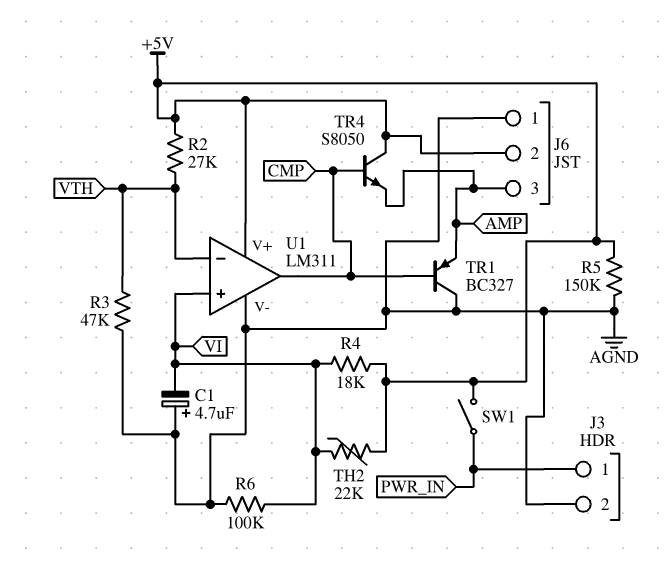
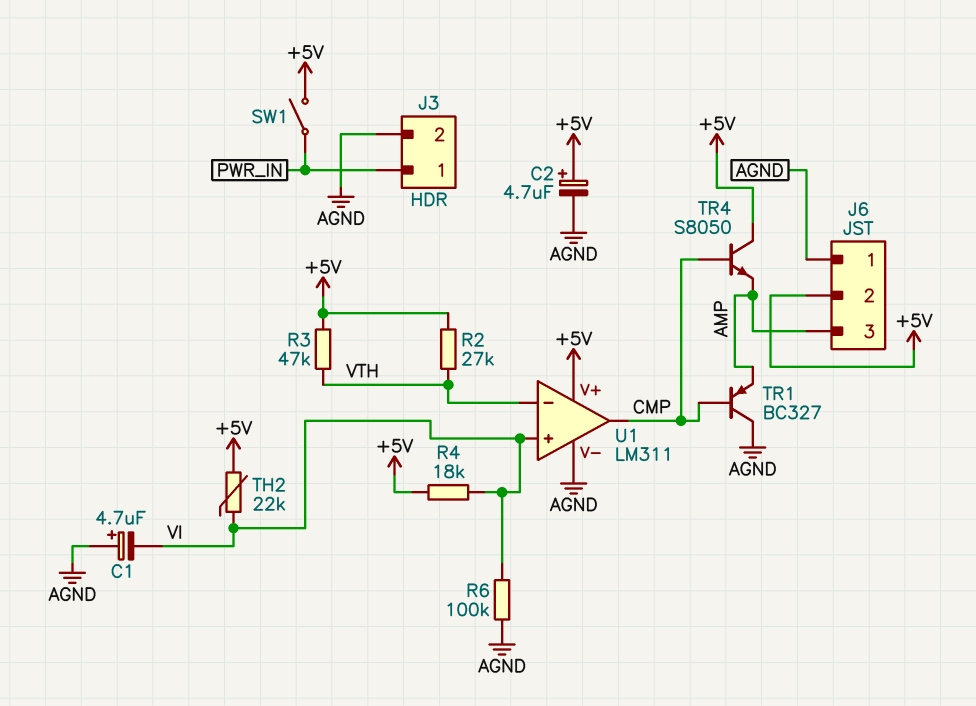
C2: none -> 4.7uF (plus +5V, minus AGND)
R3: 47k (AGND, VTH) -> 47k (+5V, VTH)
R5: 150k (+5V, AGND) -> none

